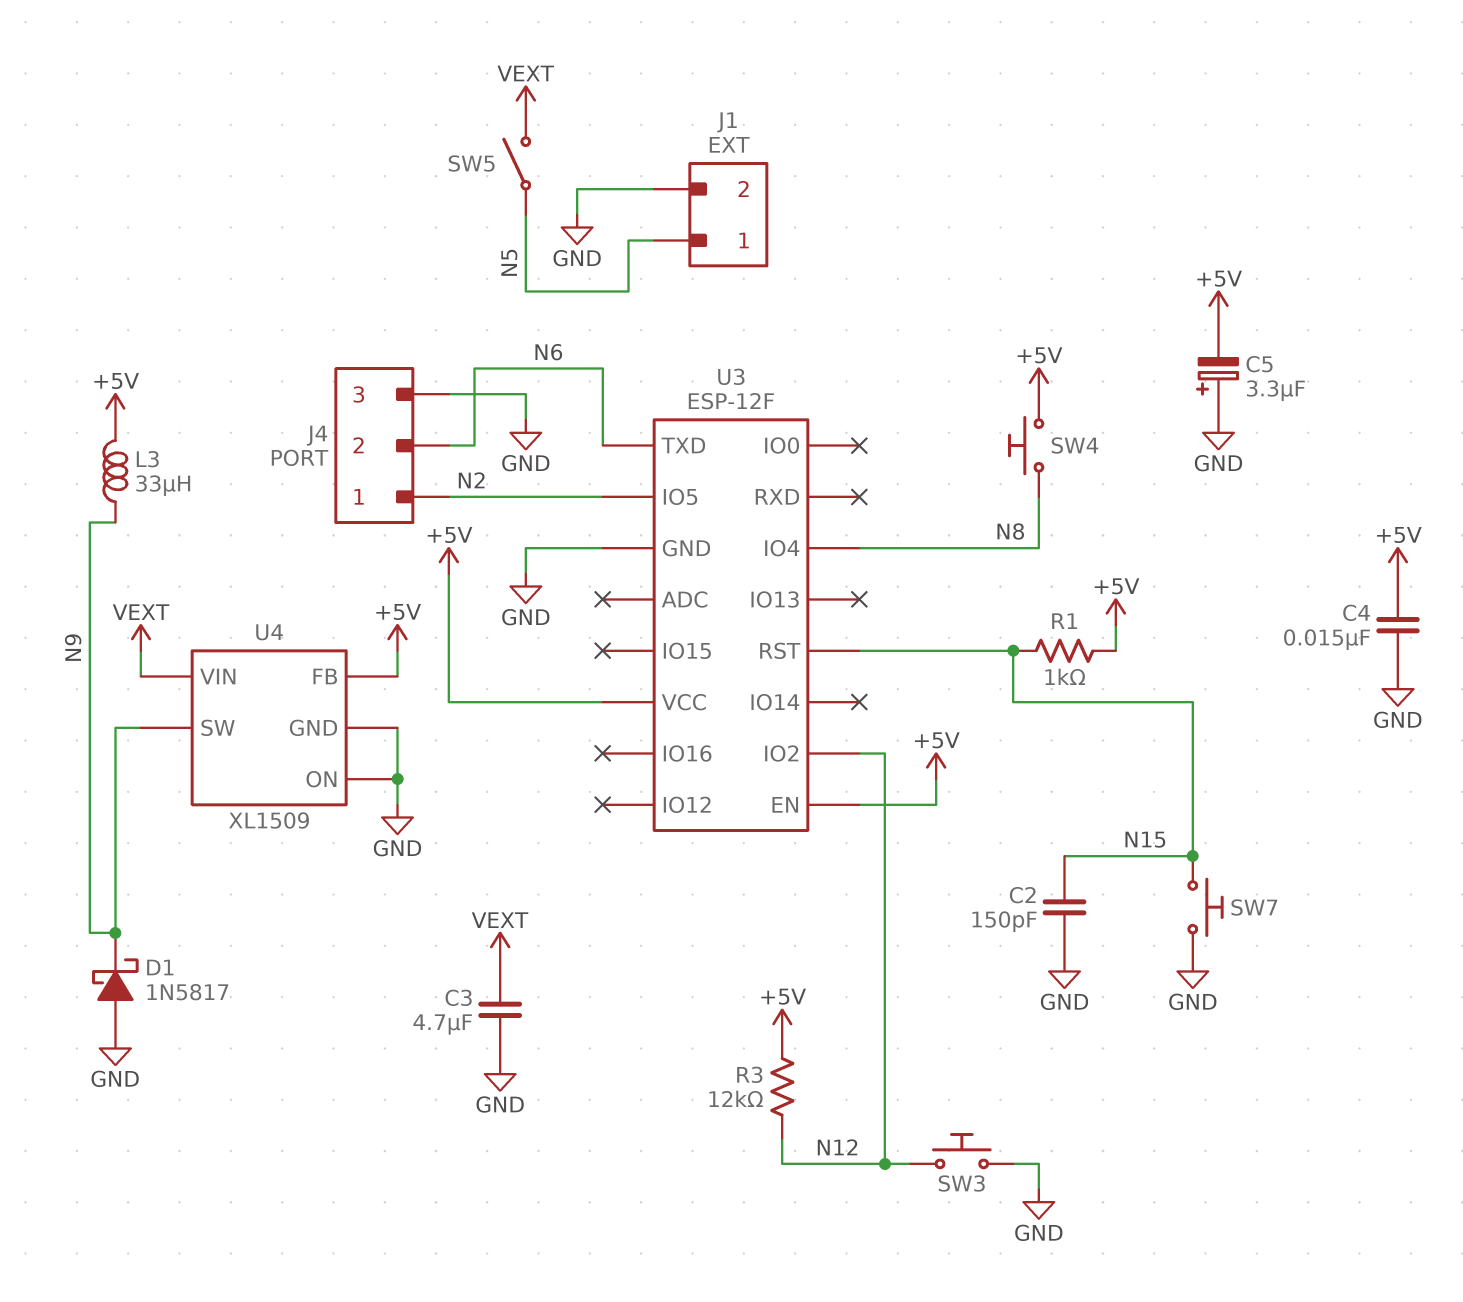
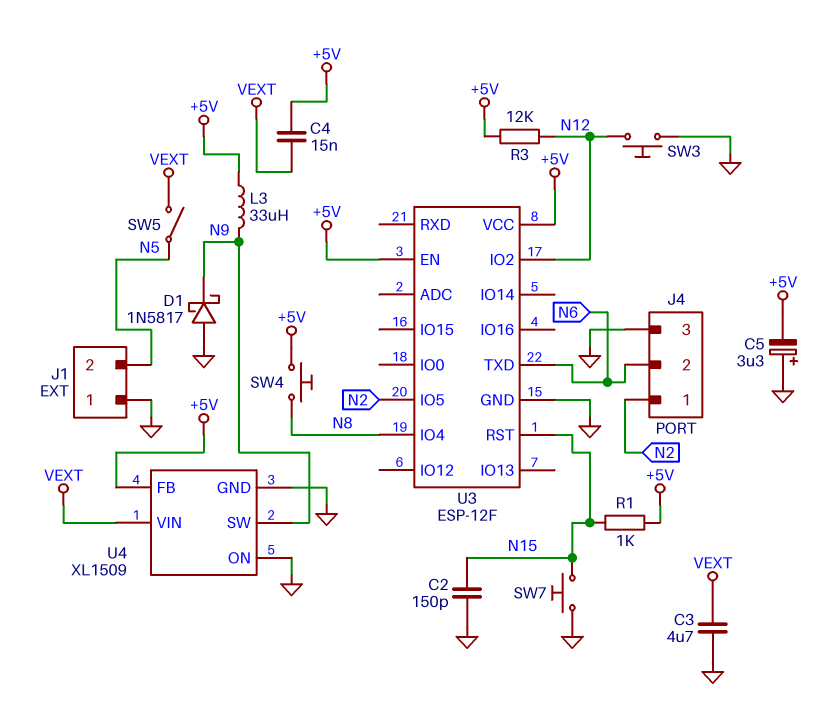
C4: 15nF (+5V, GND) -> 15nF (+5V, VEXT)
J1 pin 1: N5 -> GND
J1 pin 2: GND -> N5

